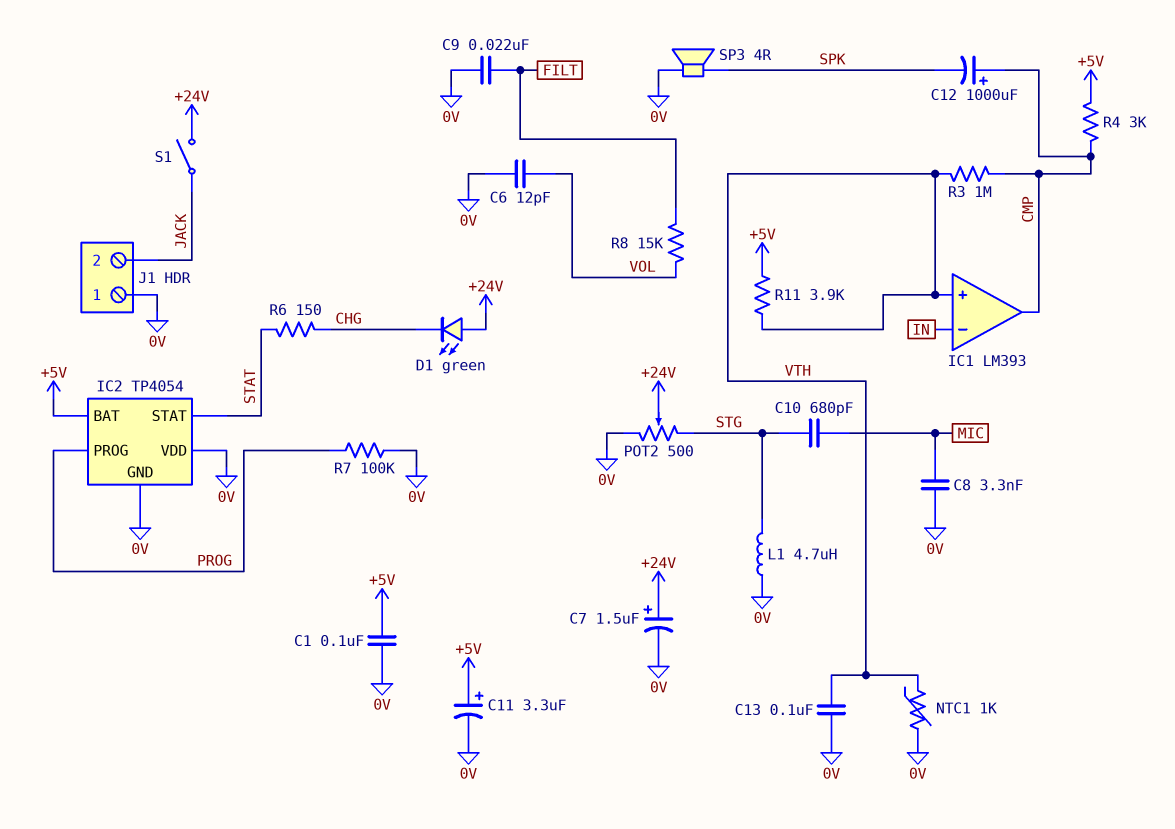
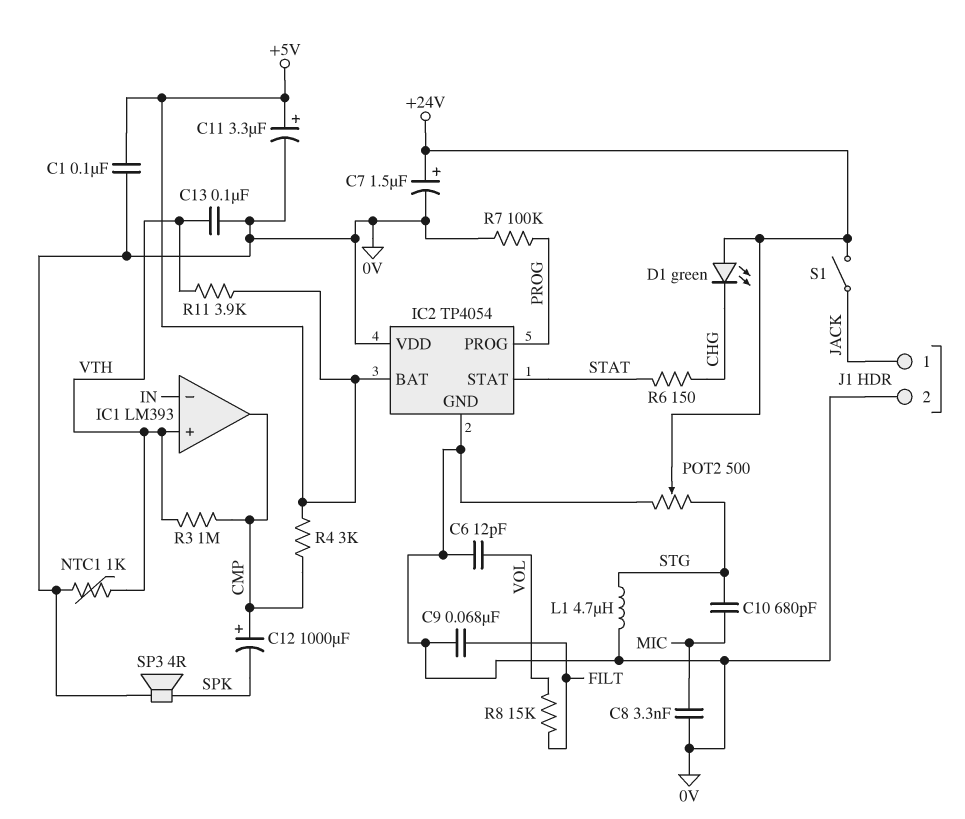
C9: 22nF (0V, FILT) -> 68nF (0V, FILT)
J1 pin 1: 0V -> JACK
J1 pin 2: JACK -> 0V

